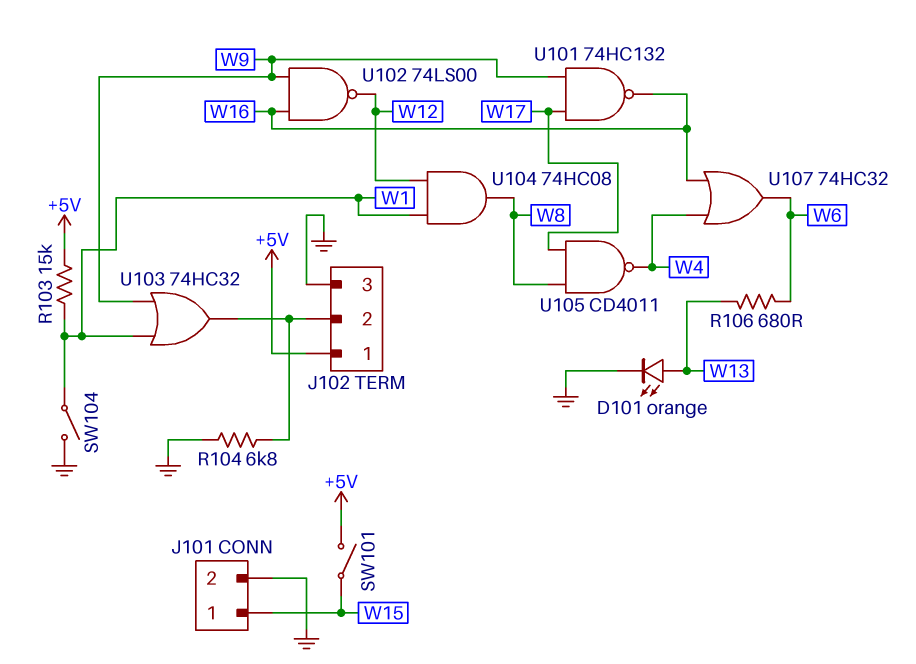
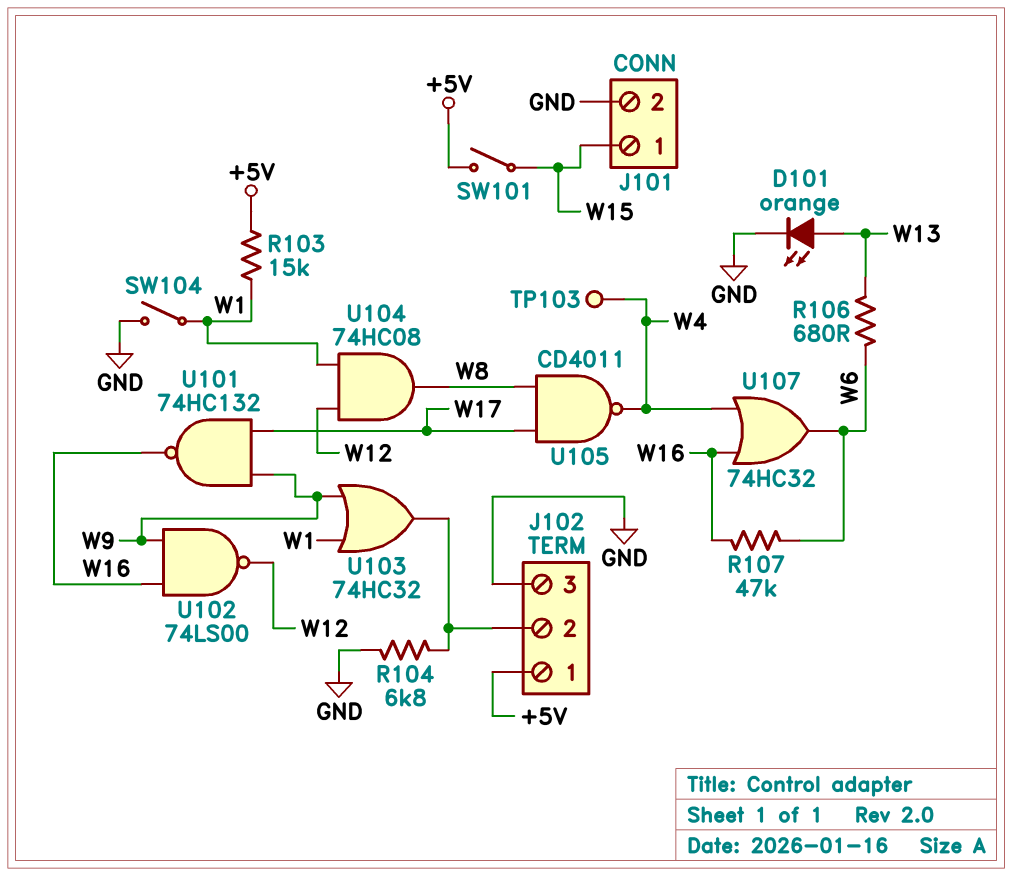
R107: none -> 47k (W6, W16)
TP103: none -> test point (W4)

